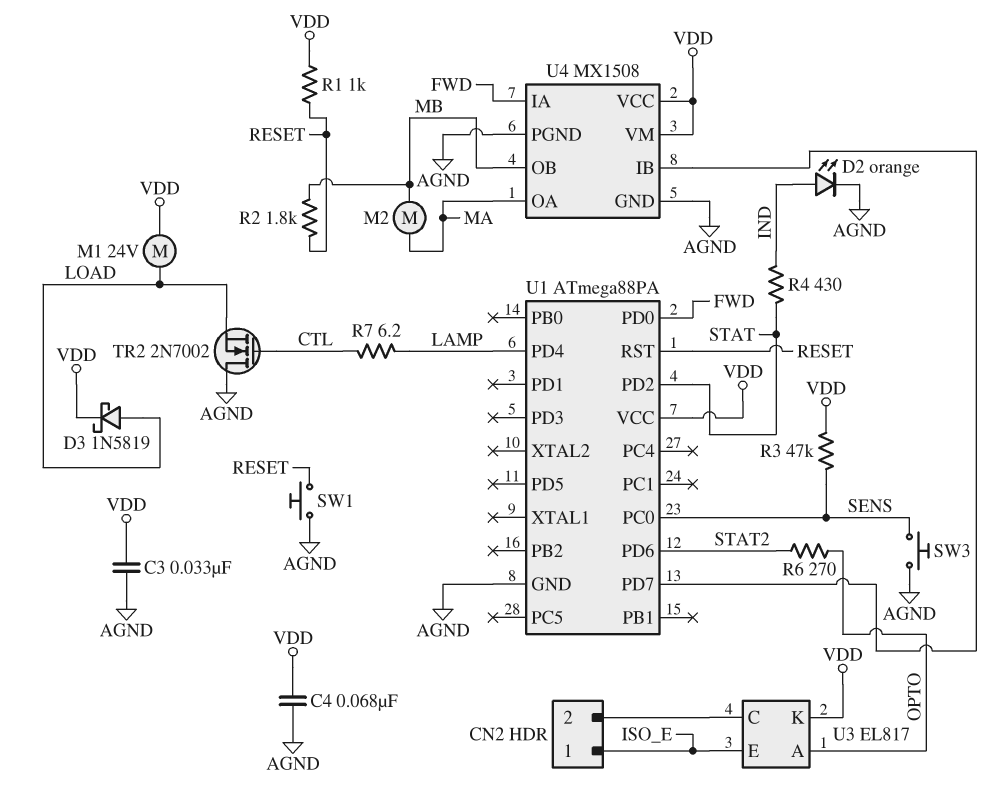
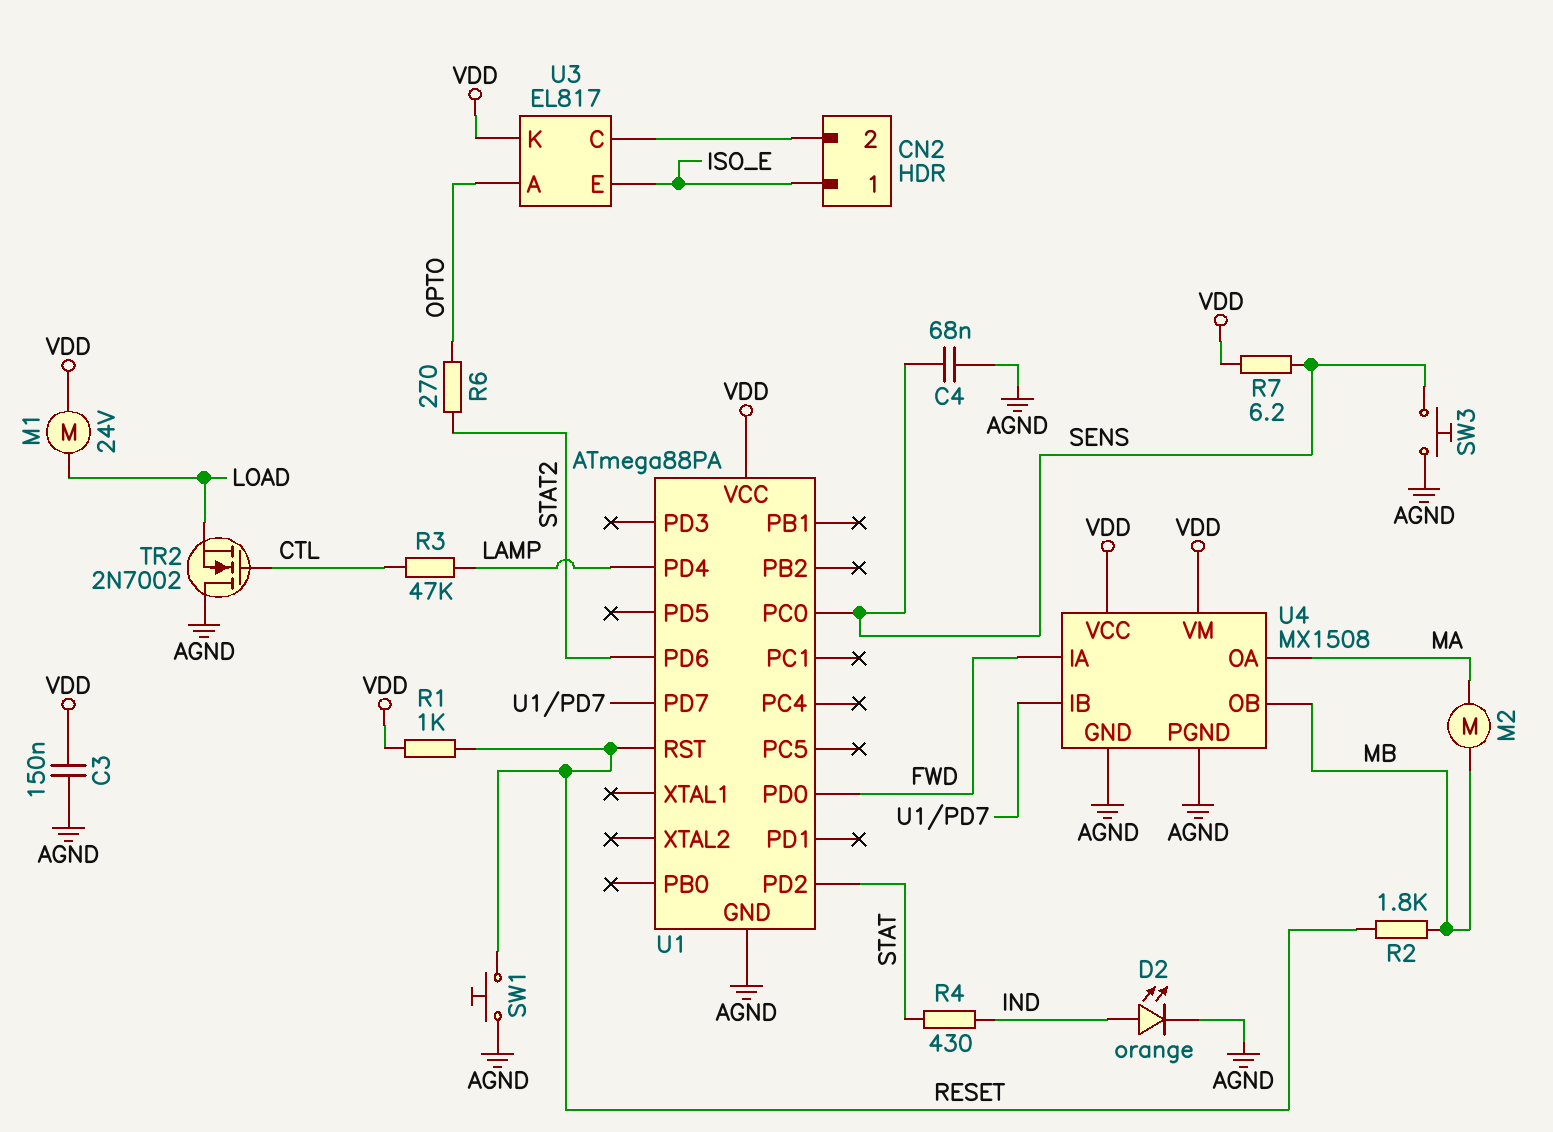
C3: 33nF (AGND, VDD) -> 150nF (AGND, VDD)
C4: 68nF (AGND, VDD) -> 68nF (AGND, SENS)
D3: schottky 1N5819 (A LOAD, K VDD) -> none
R3: 47k (SENS, VDD) -> 47k (CTL, LAMP)
R7: 6.2 (CTL, LAMP) -> 6.2 (SENS, VDD)

